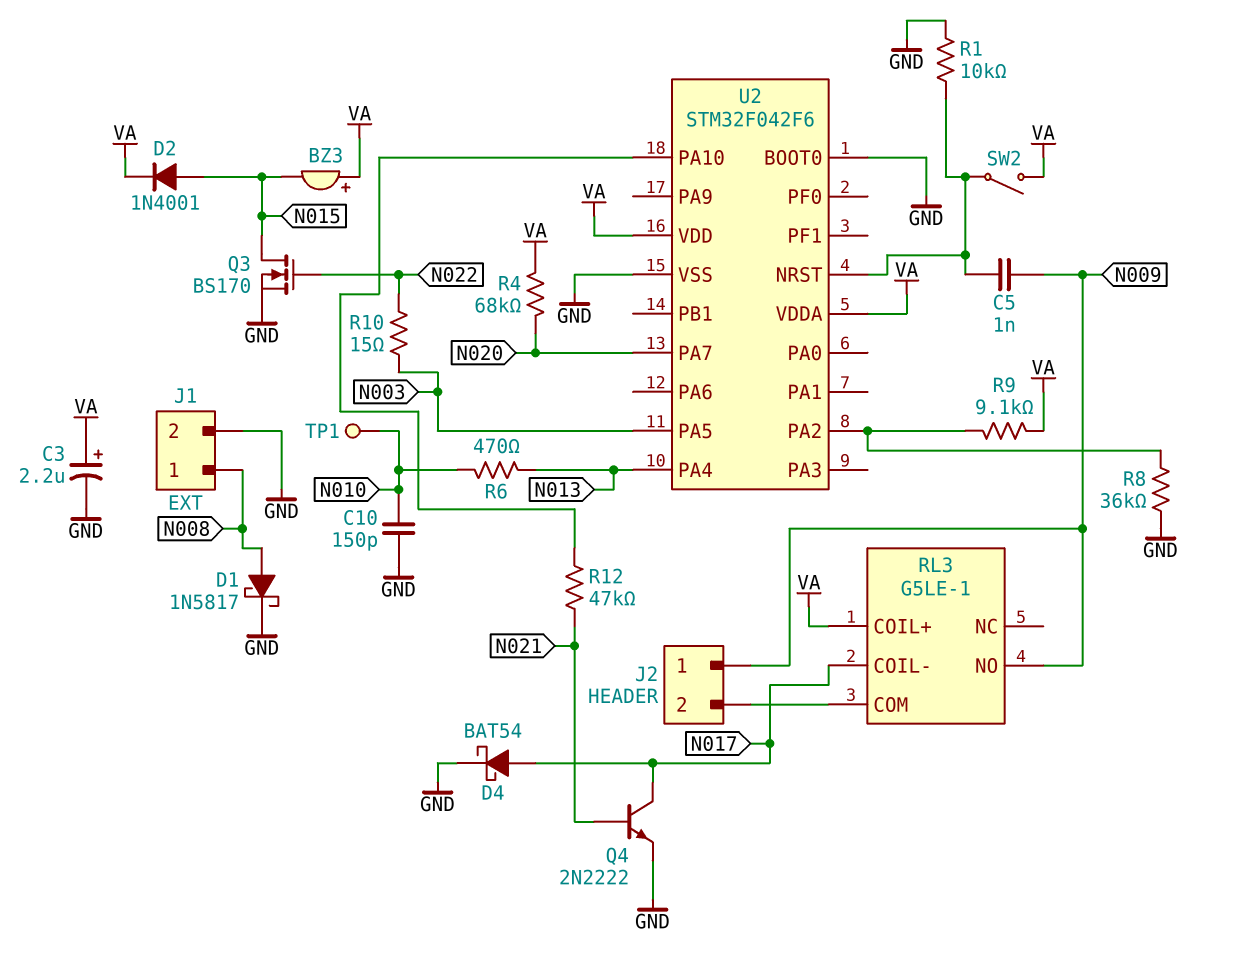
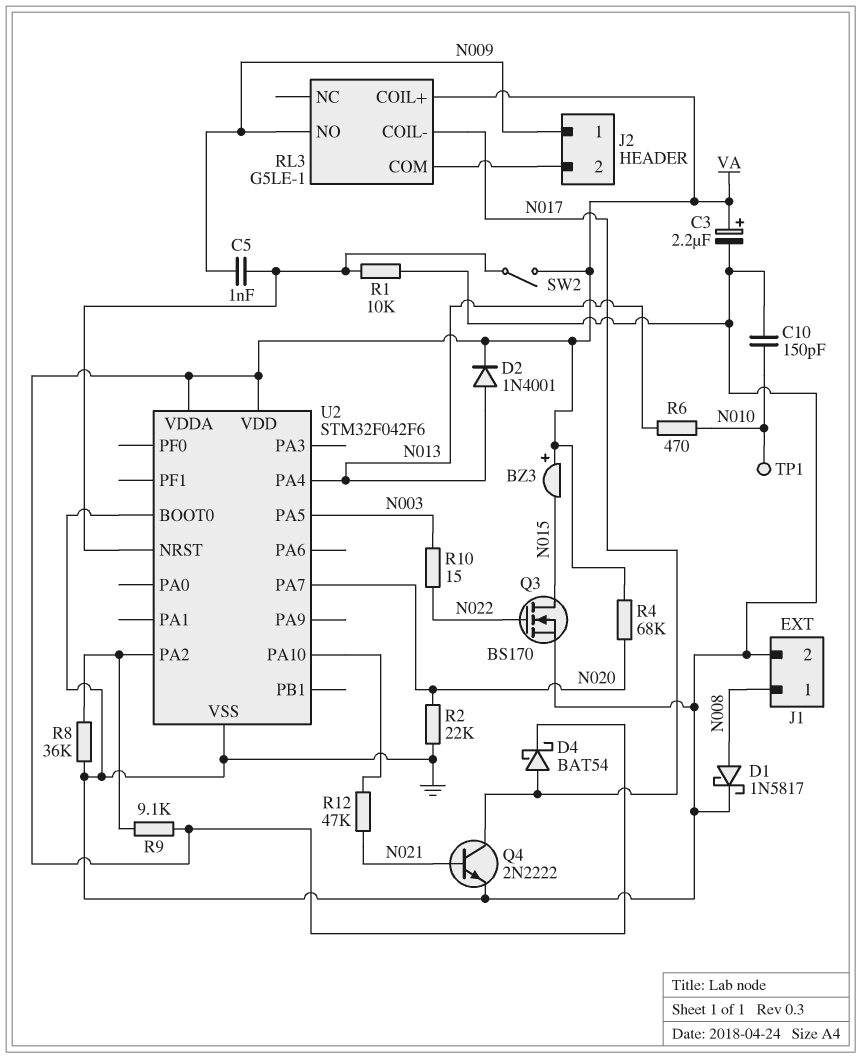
D2: diode 1N4001 (A N015, K VA) -> diode 1N4001 (A N013, K VA)
D4: schottky BAT54 (A N017, K GND) -> schottky BAT54 (A N017, K VA)
R2: none -> 22k (GND, N020)

